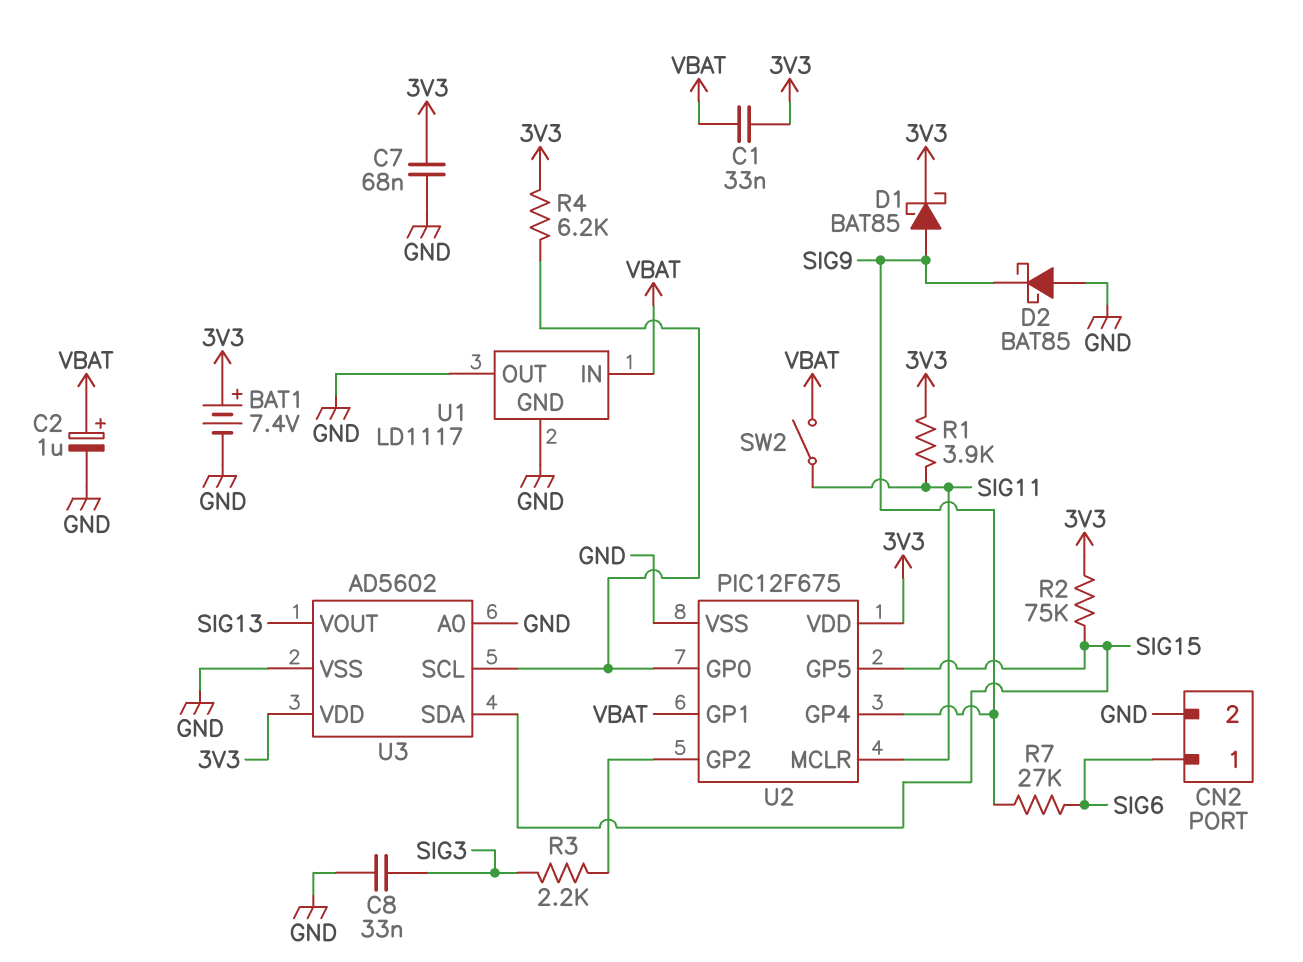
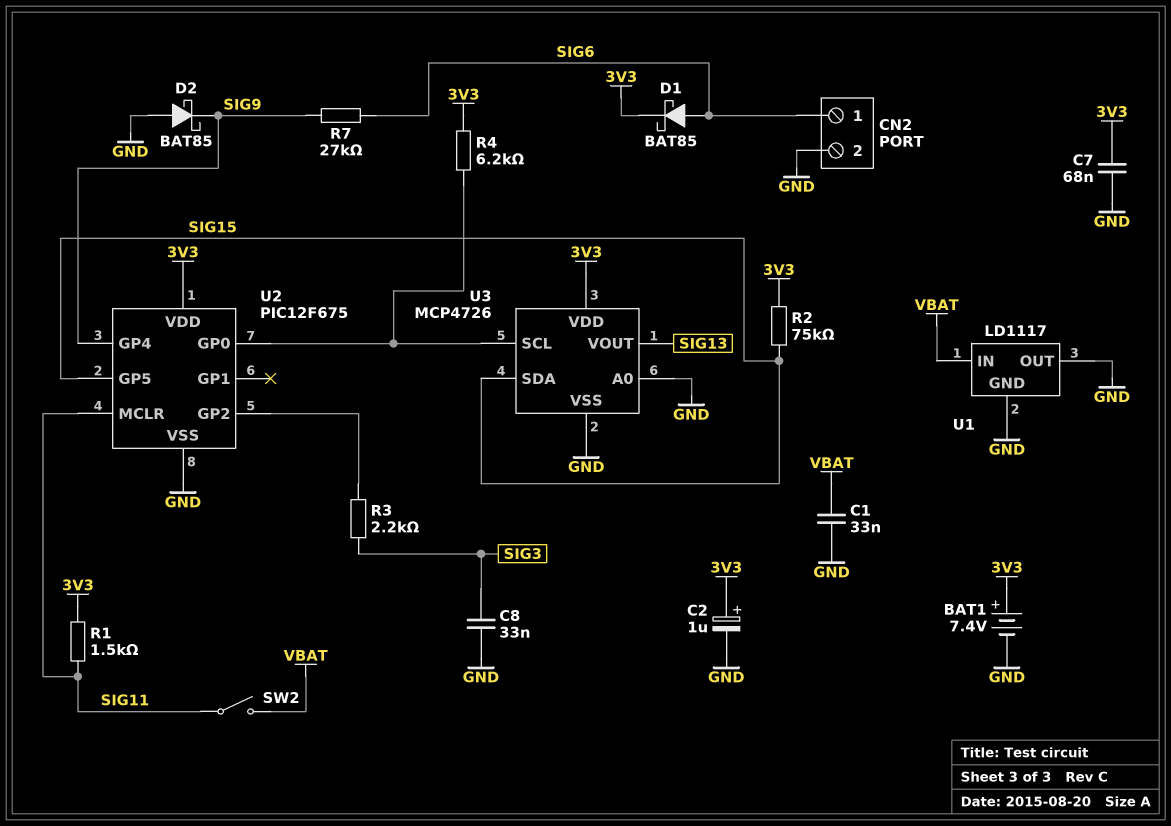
C1: 33nF (3V3, VBAT) -> 33nF (GND, VBAT)
C2: 1uF (plus VBAT, minus GND) -> 1uF (plus 3V3, minus GND)
D1: schottky BAT85 (A SIG9, K 3V3) -> schottky BAT85 (A SIG6, K 3V3)
R1: 3.9k (3V3, SIG11) -> 1.5k (3V3, SIG11)
U2 pin GP1: VBAT -> none
U3: AD5602 -> MCP4726

